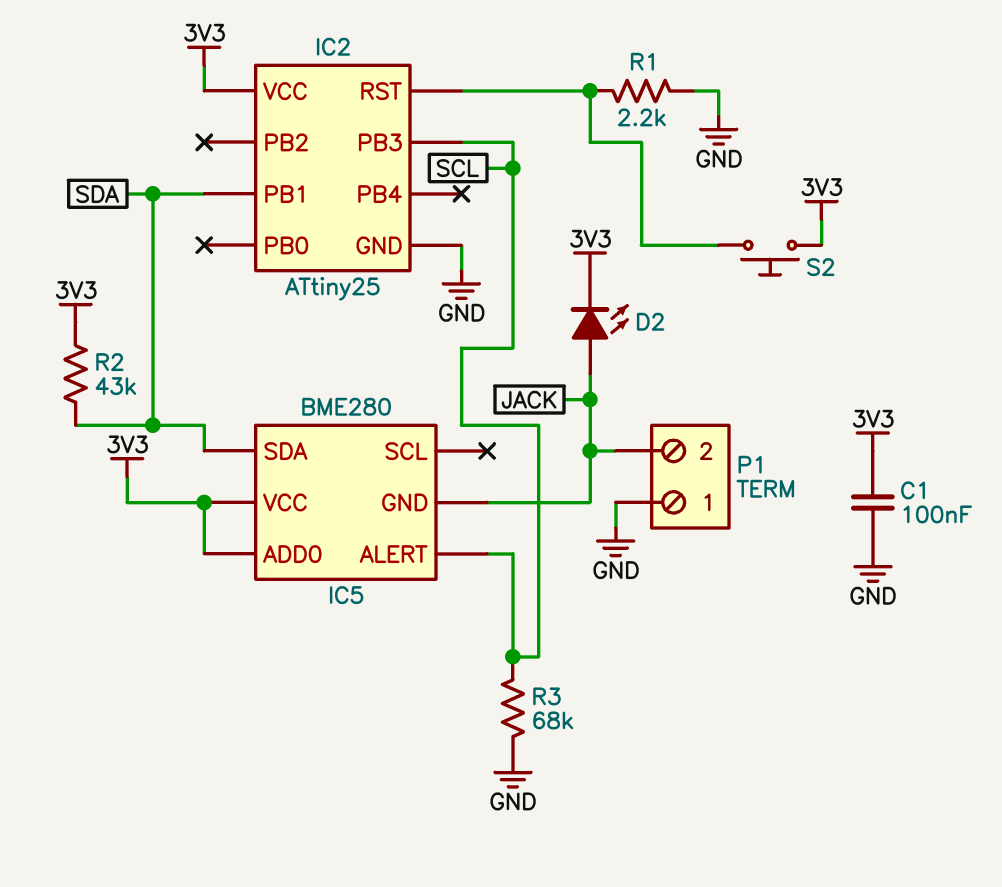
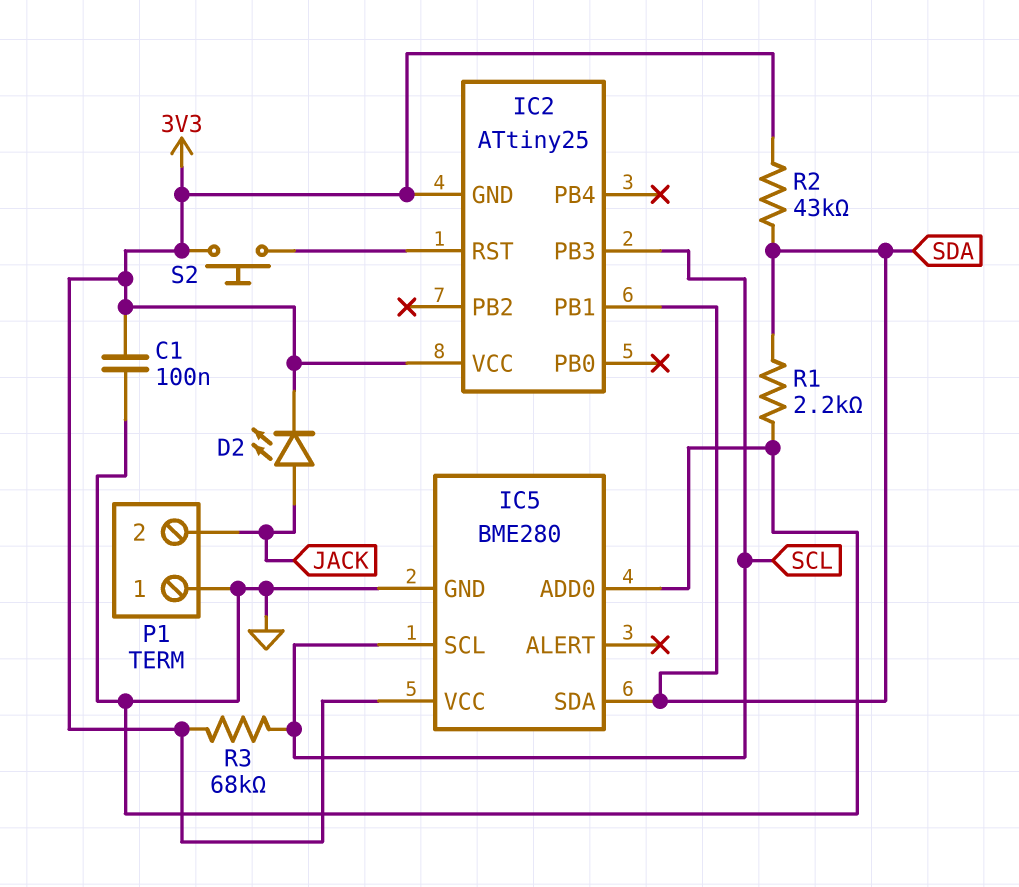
IC2 pin GND: GND -> 3V3
IC5 pin ADD0: 3V3 -> GND
IC5 pin ALERT: SCL -> none
IC5 pin GND: JACK -> GND
IC5 pin SCL: none -> SCL
R1: 2.2k (GND, IC2/RST) -> 2.2k (GND, SDA)
R3: 68k (GND, SCL) -> 68k (3V3, SCL)

